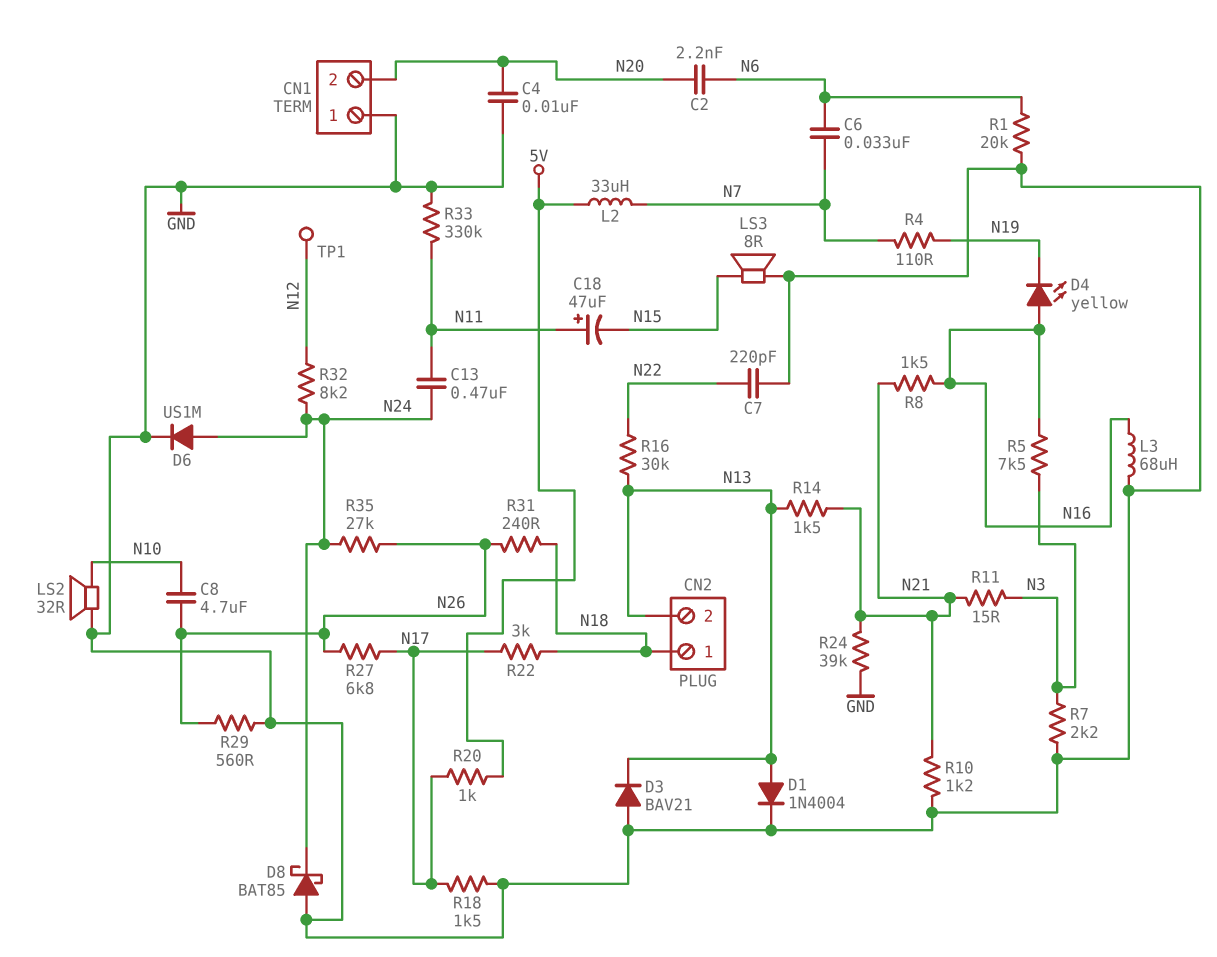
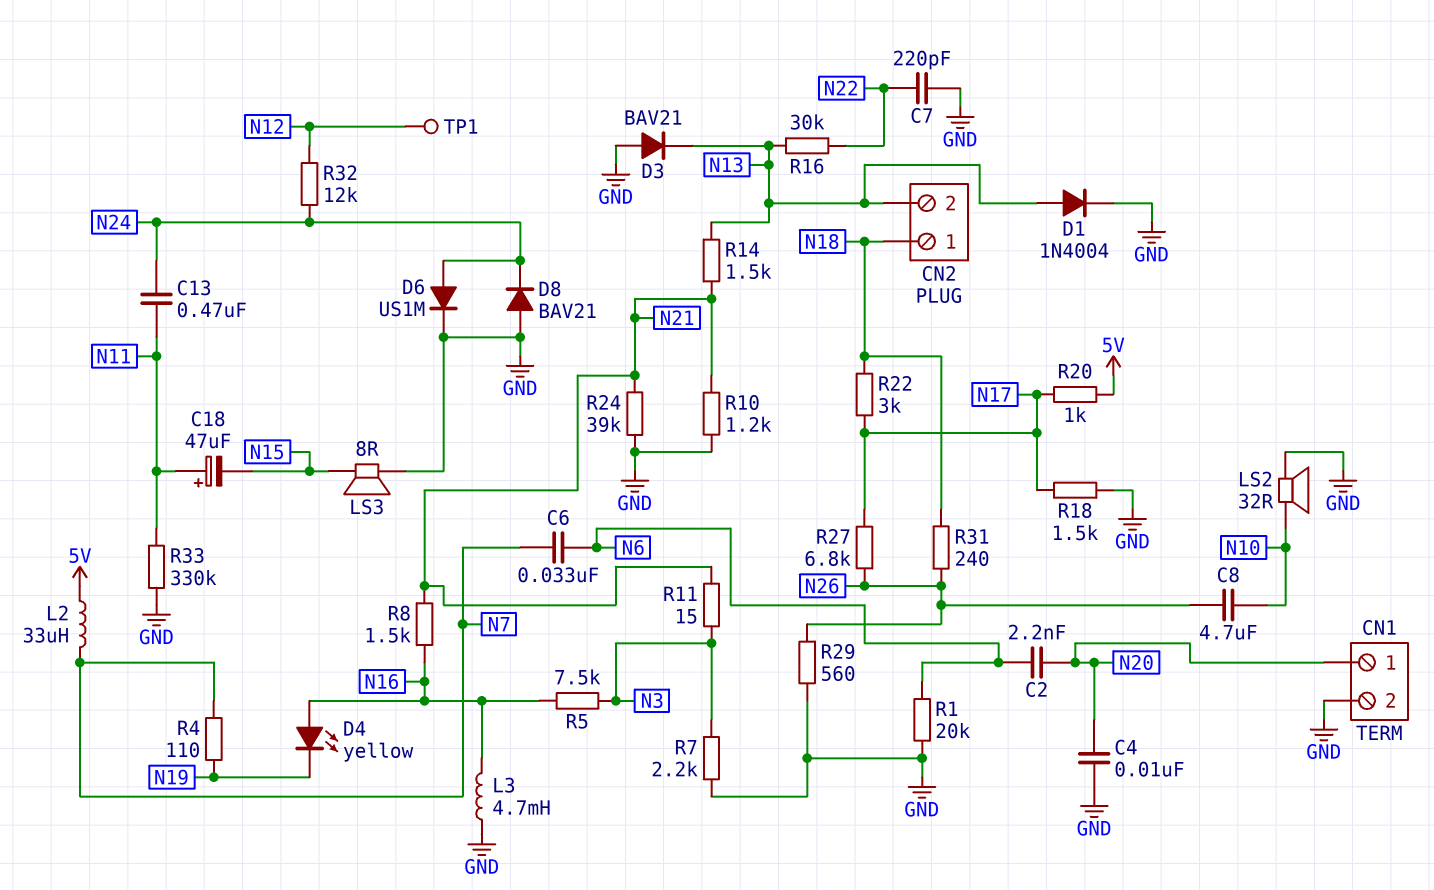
CN1 pin 1: GND -> N20
CN1 pin 2: N20 -> GND
D8: schottky BAT85 (A GND, K N24) -> diode BAV21 (A GND, K N24)
L3: 68uH (GND, N16) -> 4.7mH (GND, N16)
R32: 8.2k (N12, N24) -> 12k (N12, N24)
R35: 27k (N24, N26) -> none

